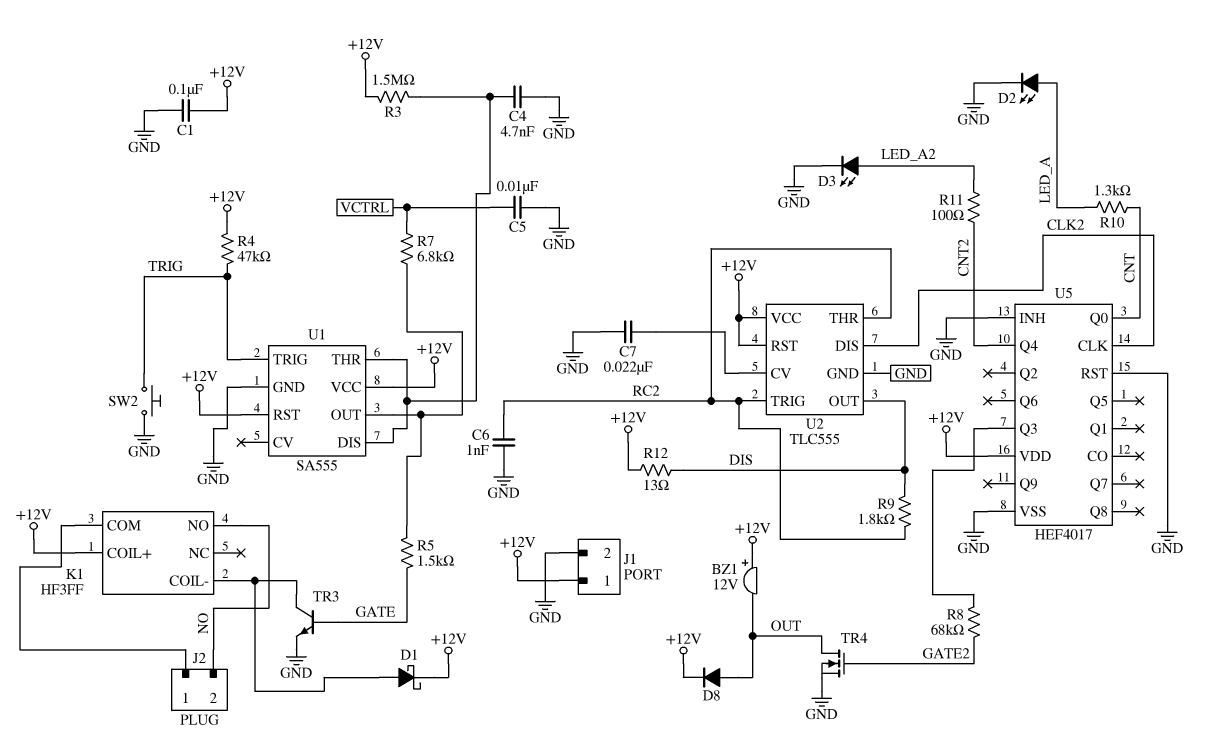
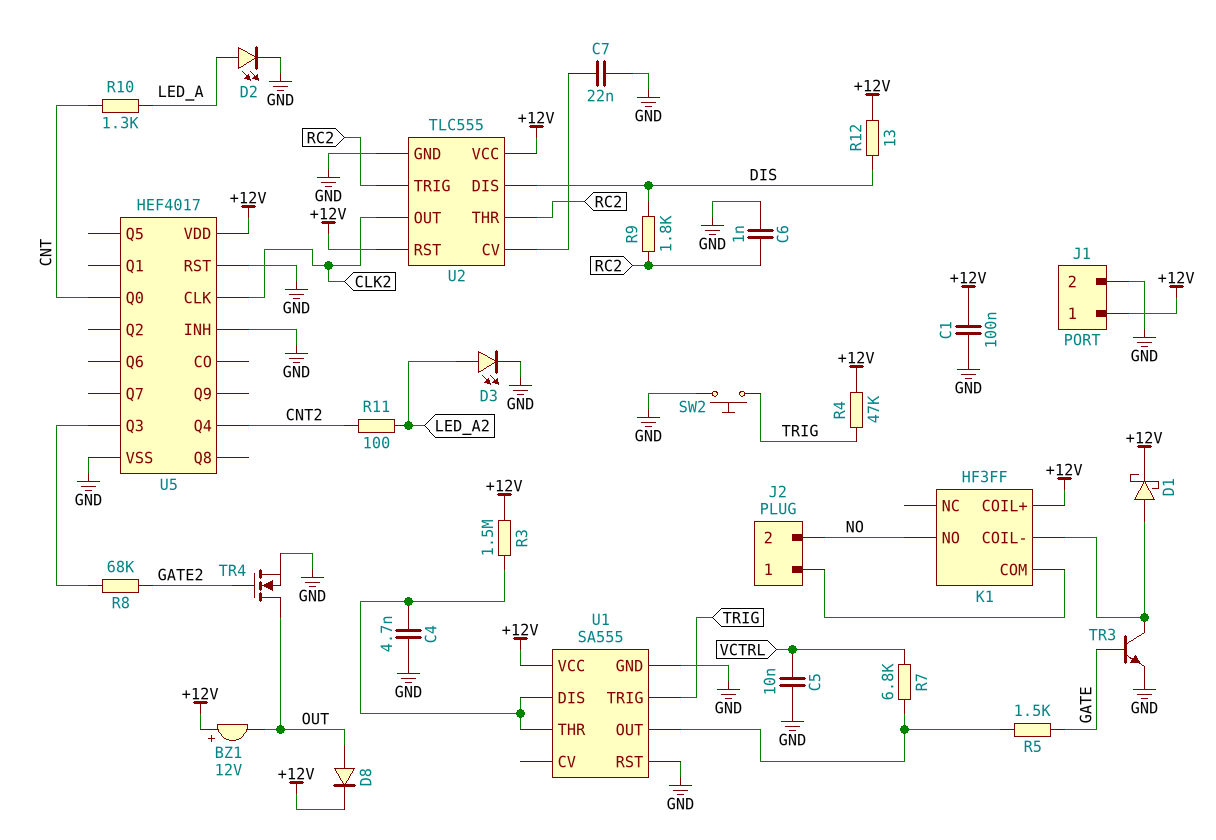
U1 pin RST: +12V -> GND
U2 pin DIS: CLK2 -> DIS
U2 pin OUT: DIS -> CLK2

